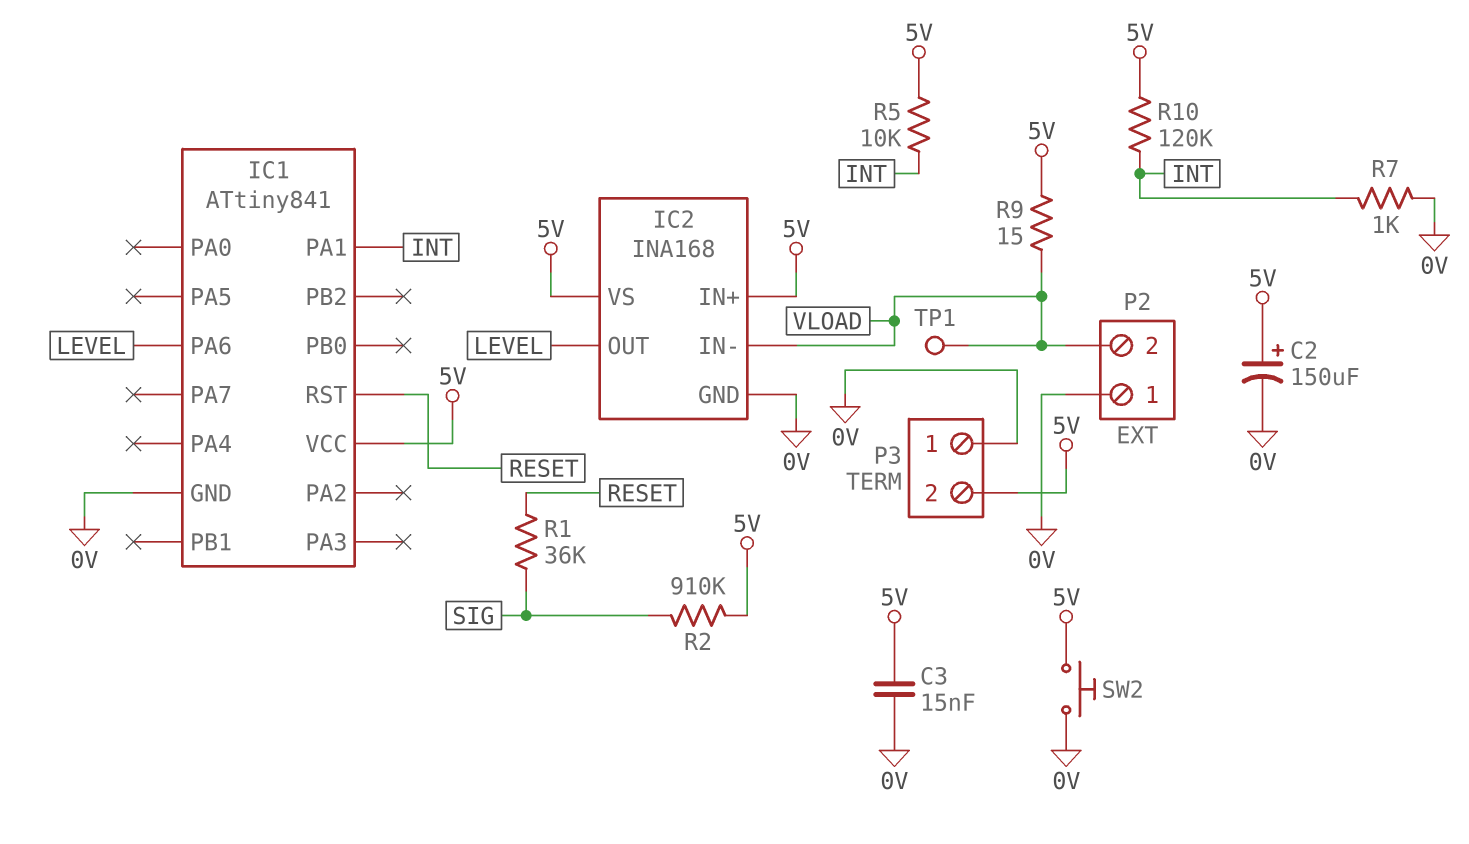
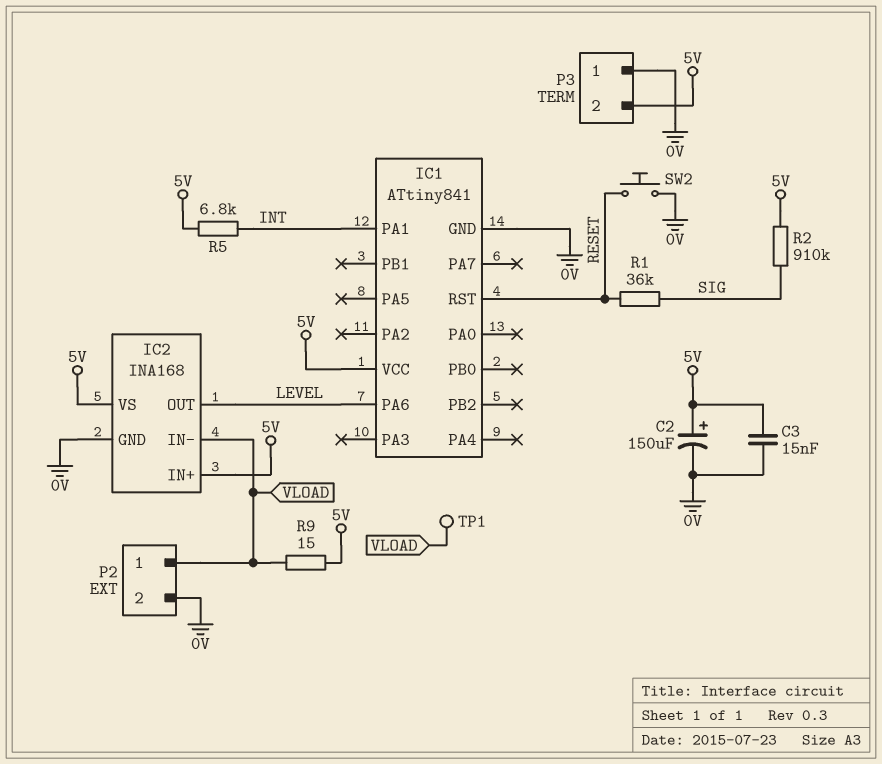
P2 pin 1: 0V -> VLOAD
P2 pin 2: VLOAD -> 0V
R5: 10k (5V, INT) -> 6.8k (5V, INT)
R7: 1k (0V, INT) -> none
R10: 120k (5V, INT) -> none
SW2: button (0V, 5V) -> button (0V, RESET)

